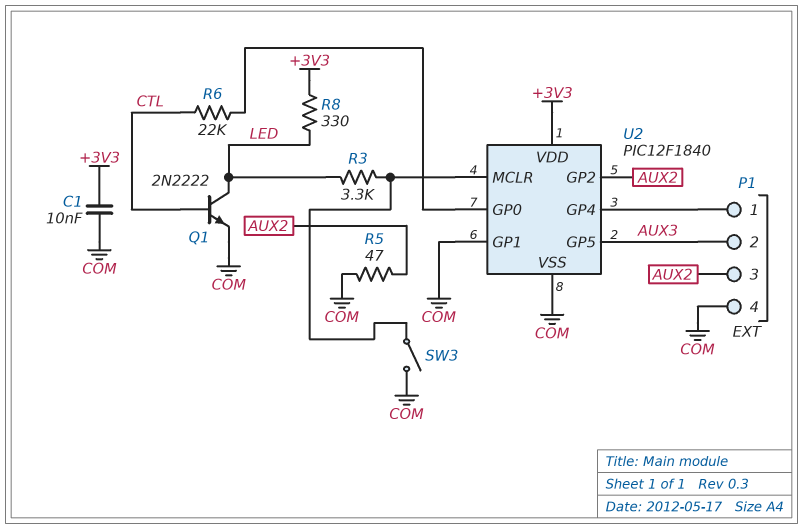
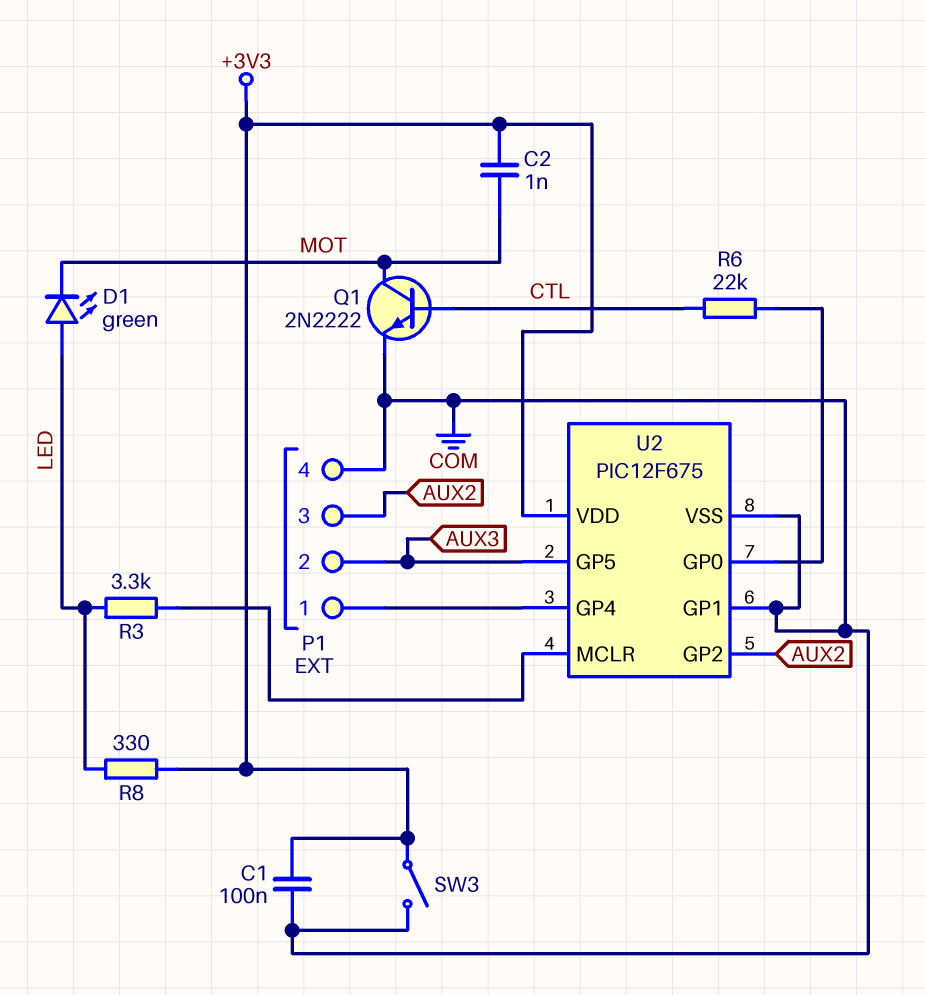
C1: 10nF (+3V3, COM) -> 100nF (+3V3, COM)
C2: none -> 1nF (+3V3, MOT)
D1: none -> LED green (A LED, K MOT)
Q1: NPN 2N2222 (B CTL, C LED, E COM) -> NPN 2N2222 (B CTL, C MOT, E COM)
R5: 47 (AUX2, COM) -> none
SW3: switch (COM, U2/MCLR) -> switch (+3V3, COM)
U2: PIC12F1840 -> PIC12F675

